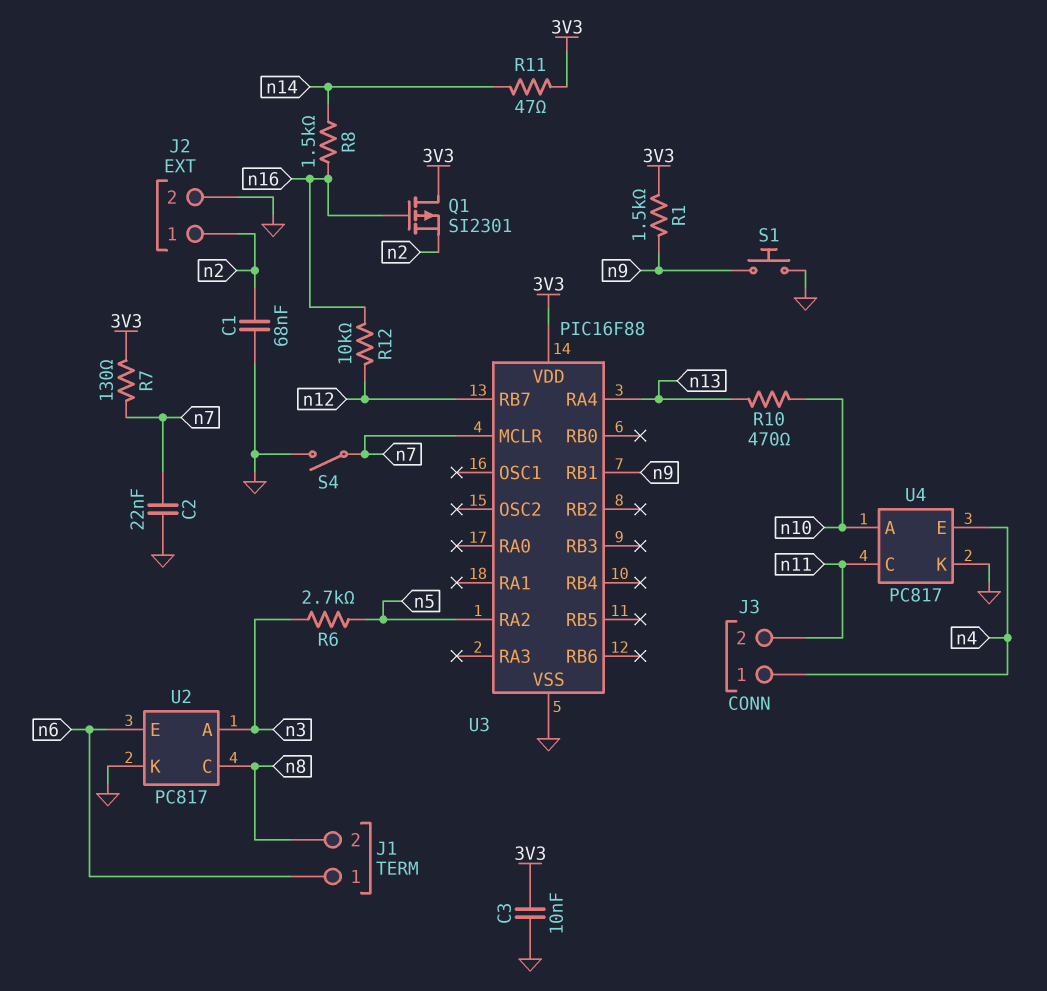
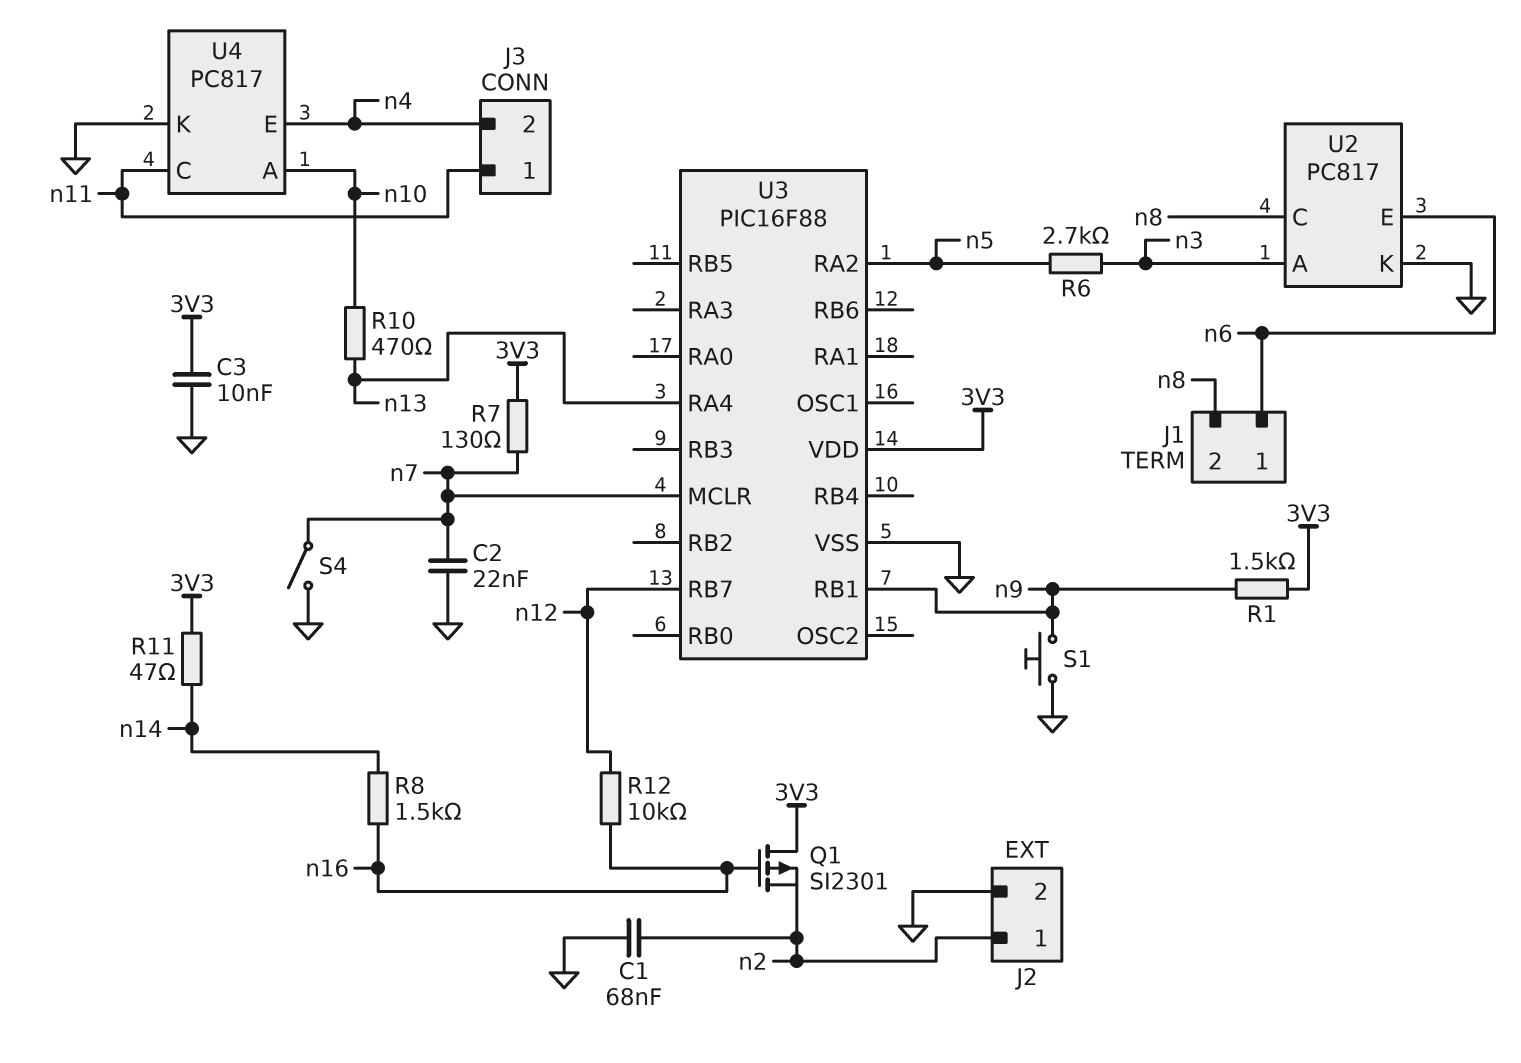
J3 pin 1: n4 -> n11
J3 pin 2: n11 -> n4

